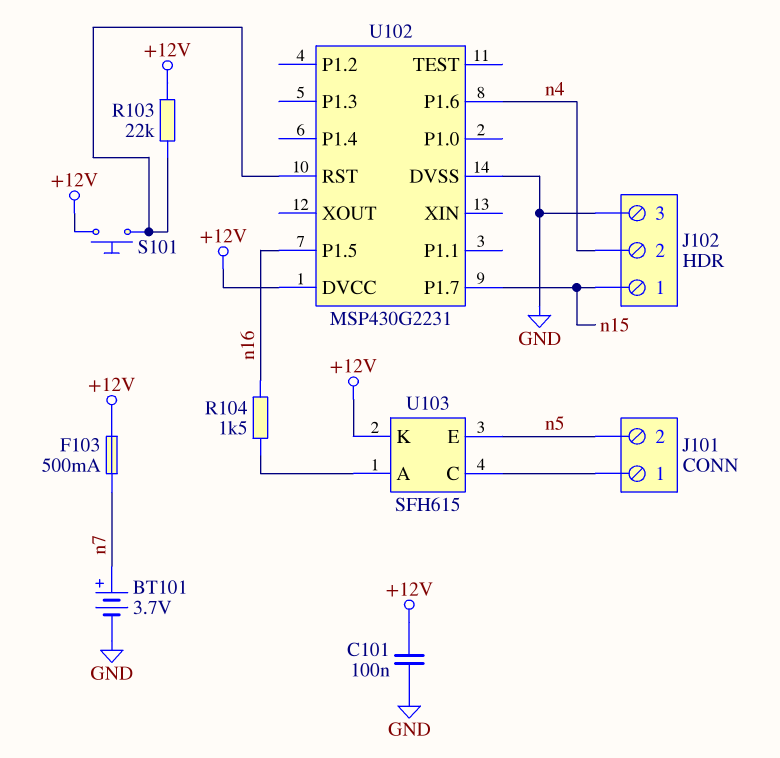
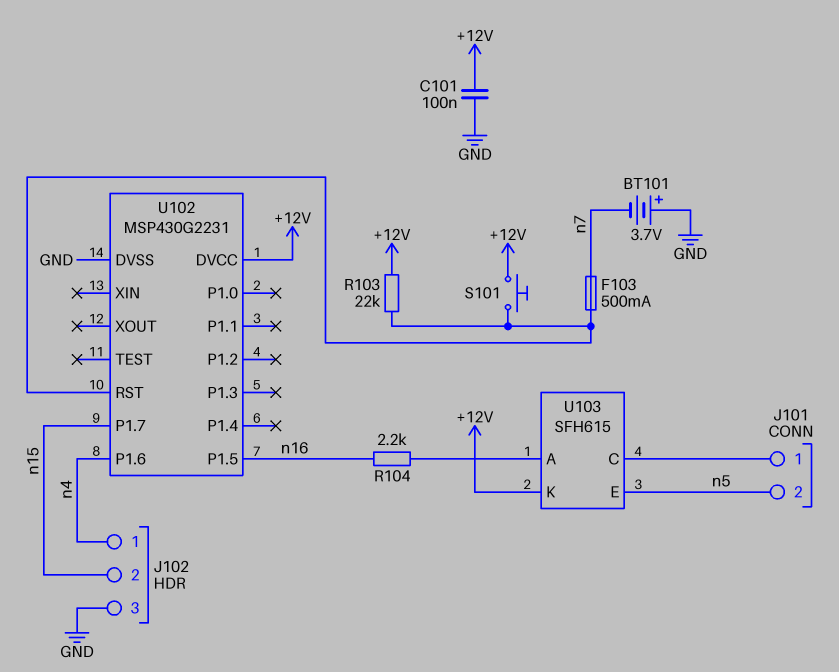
BT101: 3.7V (plus n7, minus GND) -> 3.7V (plus GND, minus n7)
F103: 500mA (+12V, n7) -> 500mA (U102/RST, n7)
J102 pin 1: n15 -> n4
J102 pin 2: n4 -> n15
R104: 1.5k (U103/A, n16) -> 2.2k (U103/A, n16)

